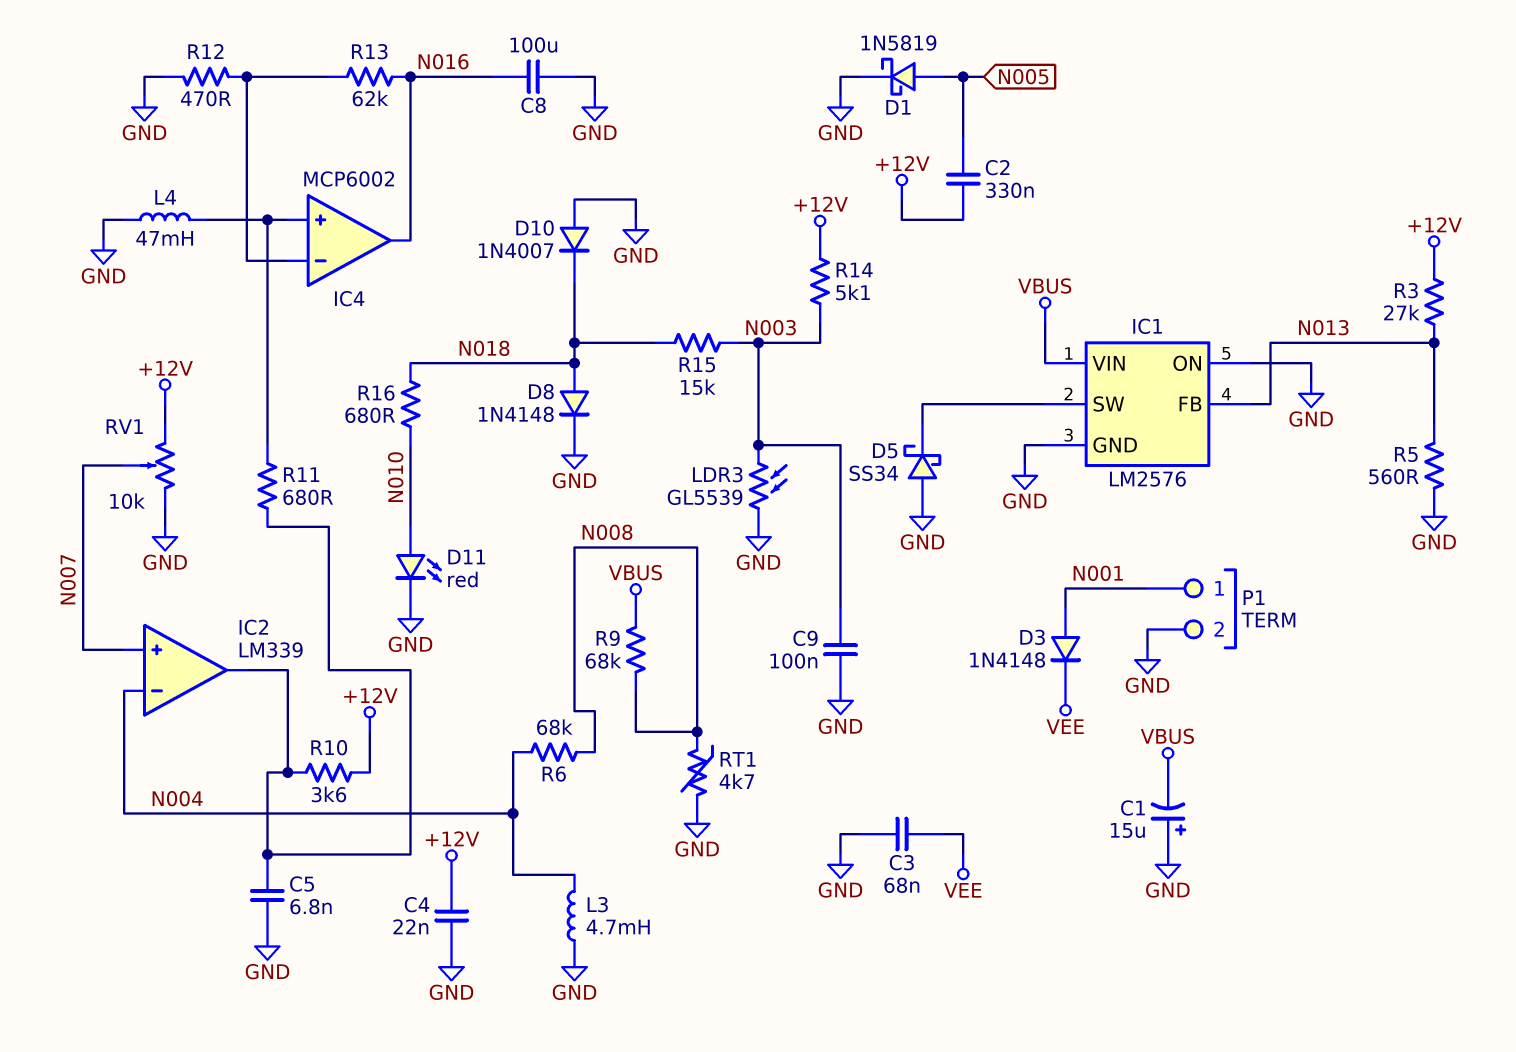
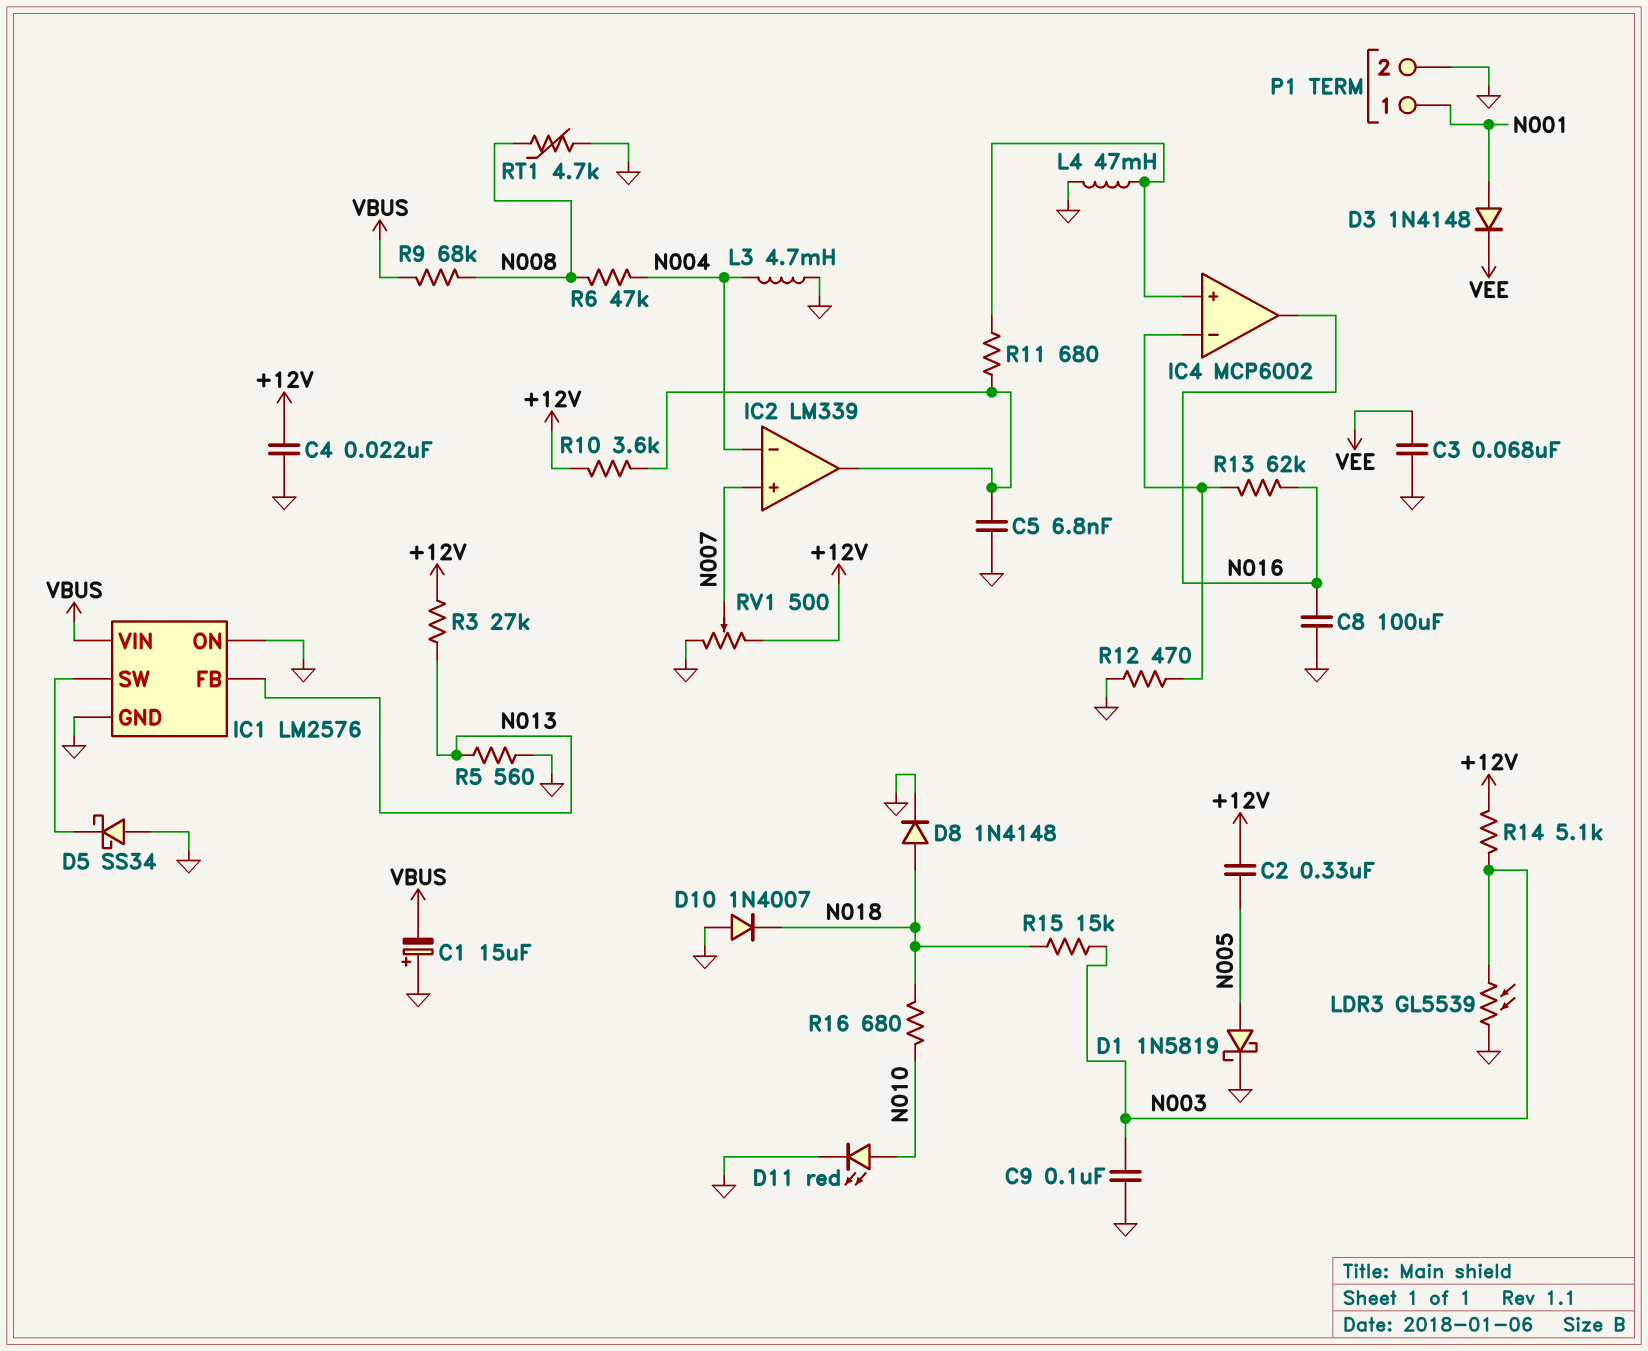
R6: 68k (N004, N008) -> 47k (N004, N008)
RV1: 10k (+12V, GND, wiper N007) -> 500 (+12V, GND, wiper N007)

